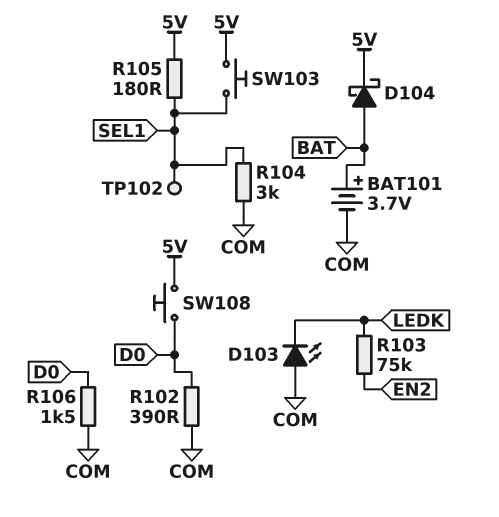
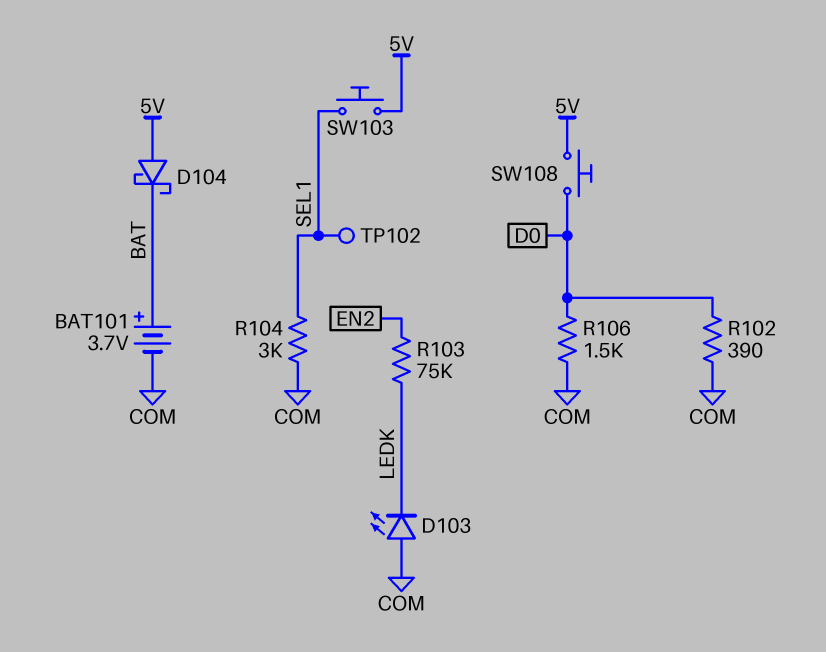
D104: schottky (A BAT, K 5V) -> schottky (A 5V, K BAT)
R105: 180 (5V, SEL1) -> none

